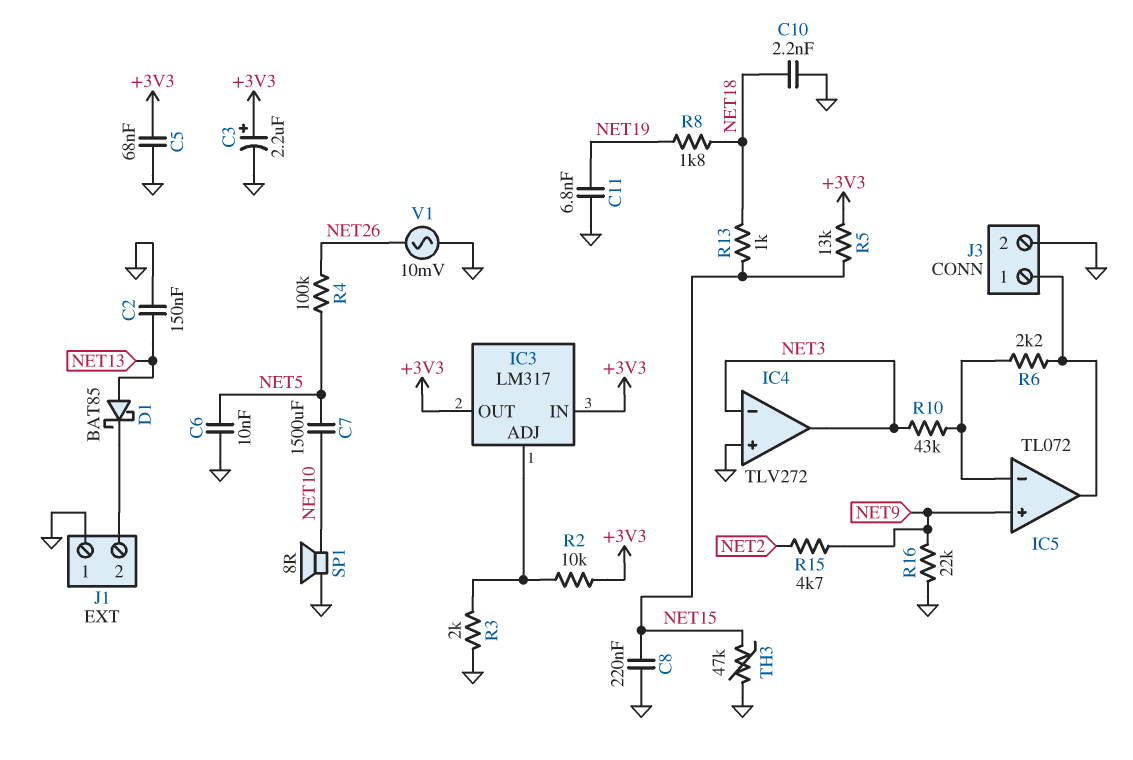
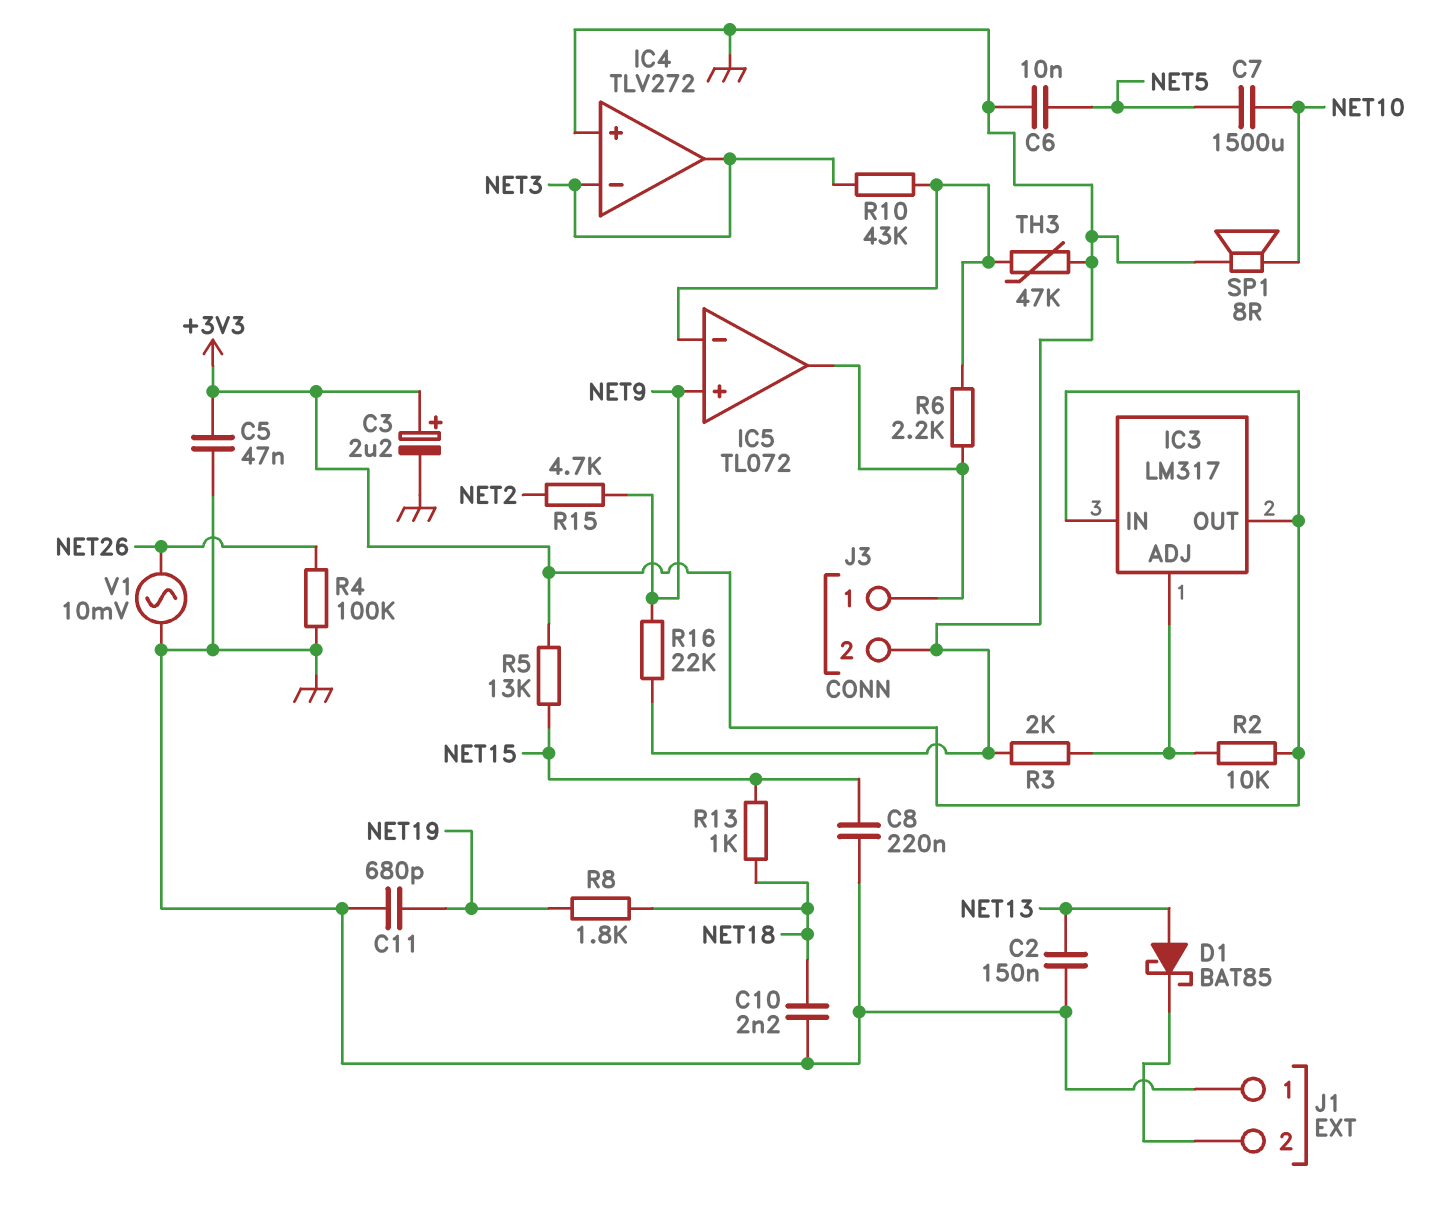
C5: 68nF (+3V3, GND) -> 47nF (+3V3, GND)
C11: 6.8nF (GND, NET19) -> 680pF (GND, NET19)
R4: 100k (NET5, NET26) -> 100k (GND, NET26)
TH3: 47k (GND, NET15) -> 47k (GND, IC5/in-)

